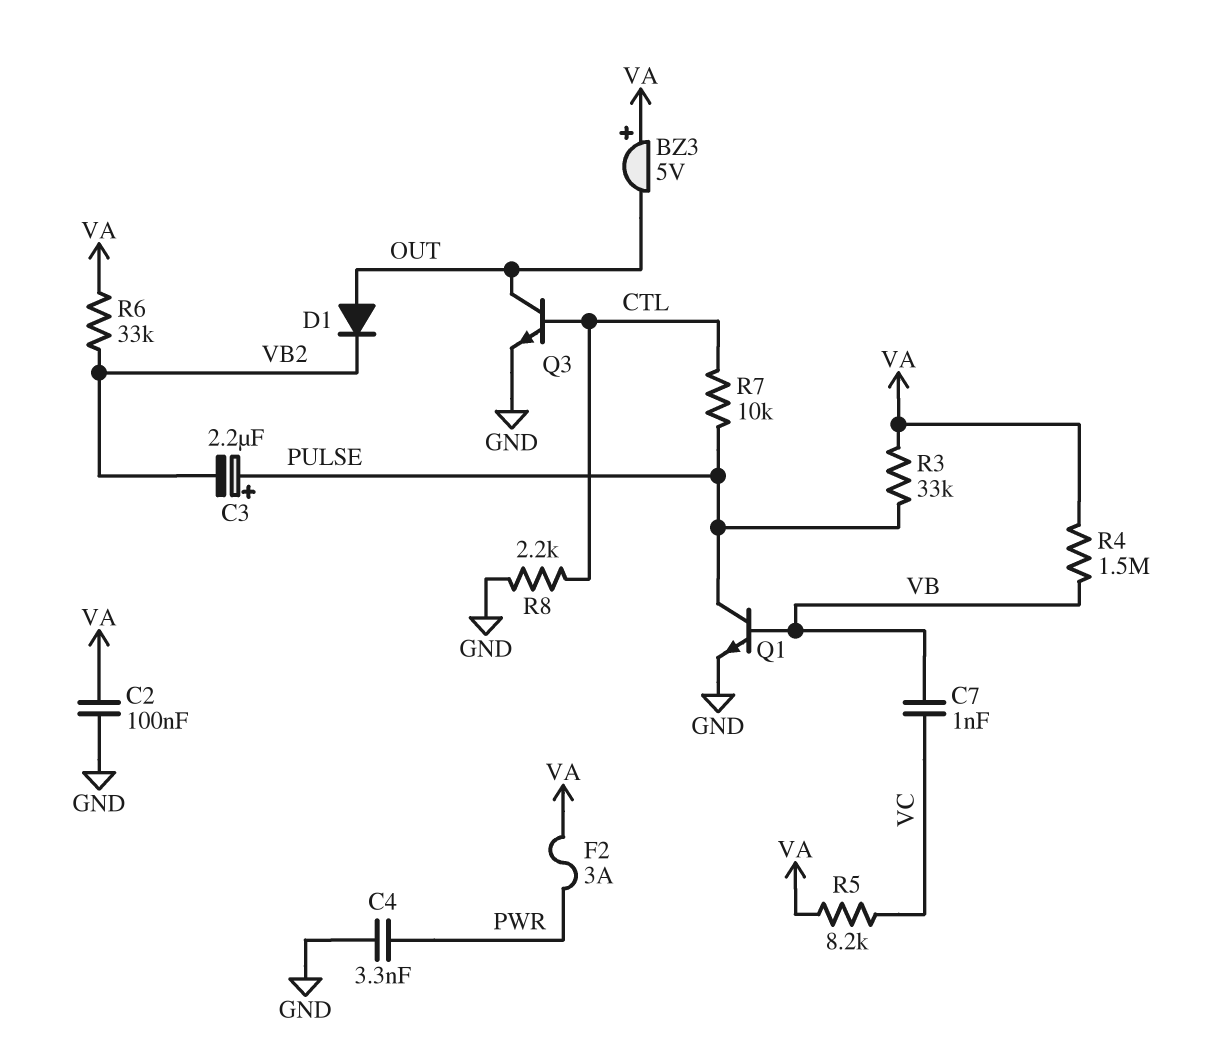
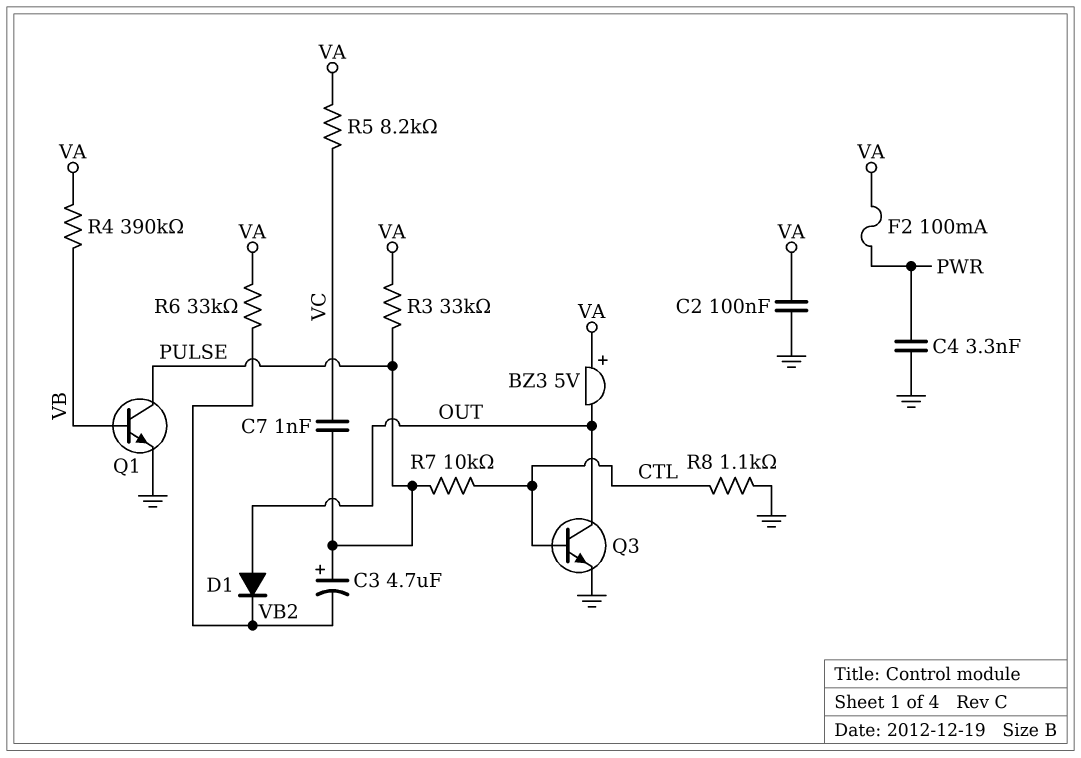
C3: 2.2uF (plus PULSE, minus VB2) -> 4.7uF (plus PULSE, minus VB2)
C7: 1nF (VB, VC) -> 1nF (PULSE, VC)
F2: 3A (PWR, VA) -> 100mA (PWR, VA)
R4: 1.5M (VA, VB) -> 390k (VA, VB)
R8: 2.2k (CTL, GND) -> 1.1k (CTL, GND)

